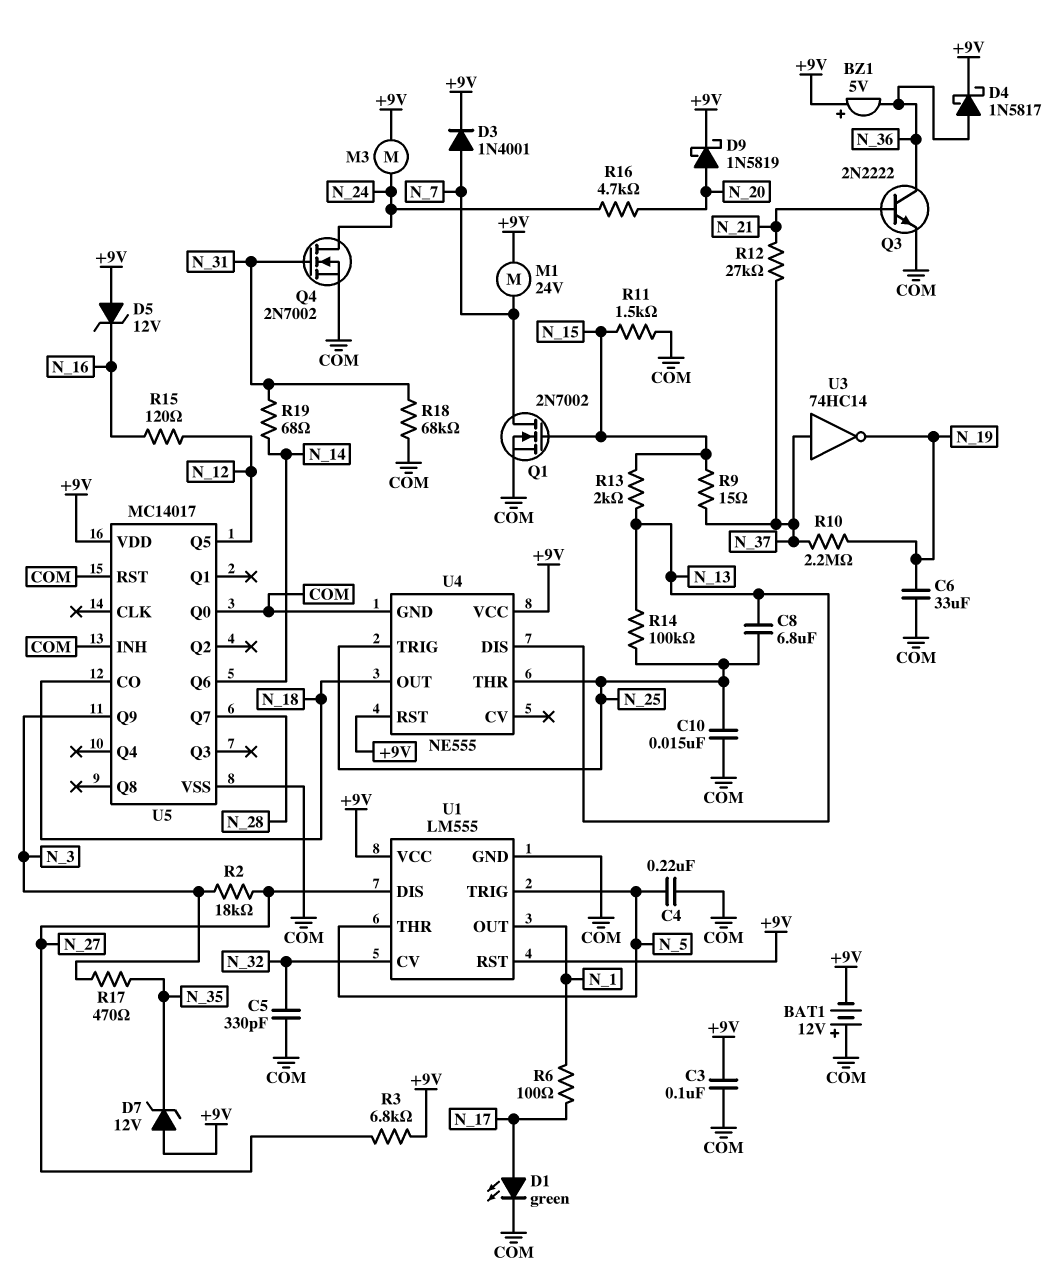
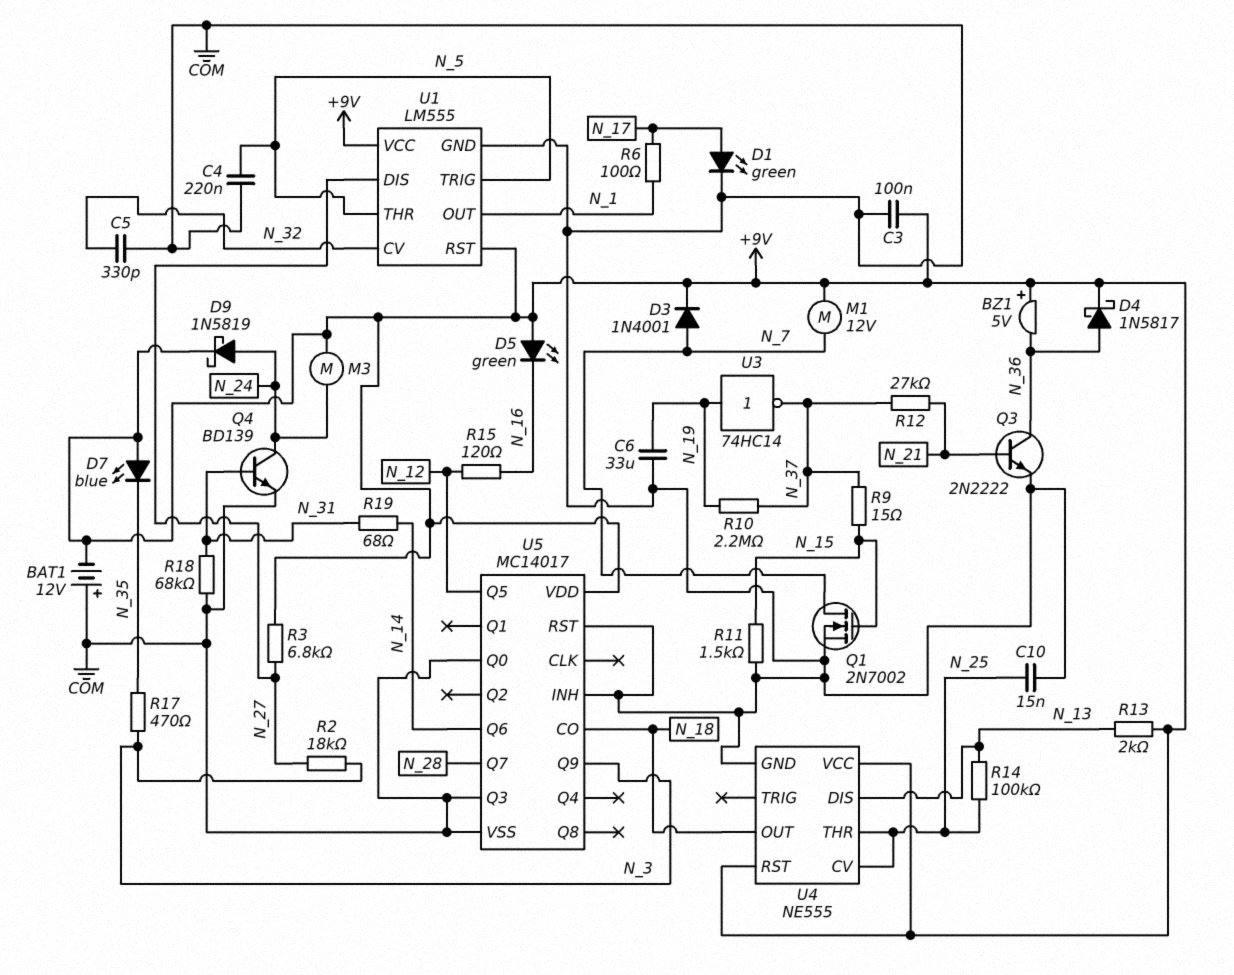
C8: 6.8uF (N_13, N_25) -> none
D5: zener 12V (A +9V, K N_16) -> LED green (A +9V, K N_16)
D7: zener 12V (A +9V, K N_35) -> LED blue (A +9V, K N_35)
D9: schottky 1N5819 (A N_20, K +9V) -> schottky 1N5819 (A N_24, K +9V)
M1: motor 24V (+9V, N_7) -> motor 12V (+9V, N_7)
Q4: NMOS 2N7002 (G N_31, D N_24, S COM) -> NPN BD139 (B N_31, C N_24, E COM)
R13: 2k (N_13, N_15) -> 2k (+9V, N_13)
R16: 4.7k (N_20, N_24) -> none
U3: NOT 74HC14 (in N_37, out N_19) -> NOT 74HC14 (in N_19, out N_37)
U4 pin CV: none -> N_25
U4 pin TRIG: N_25 -> none
U5 pin Q3: none -> COM

